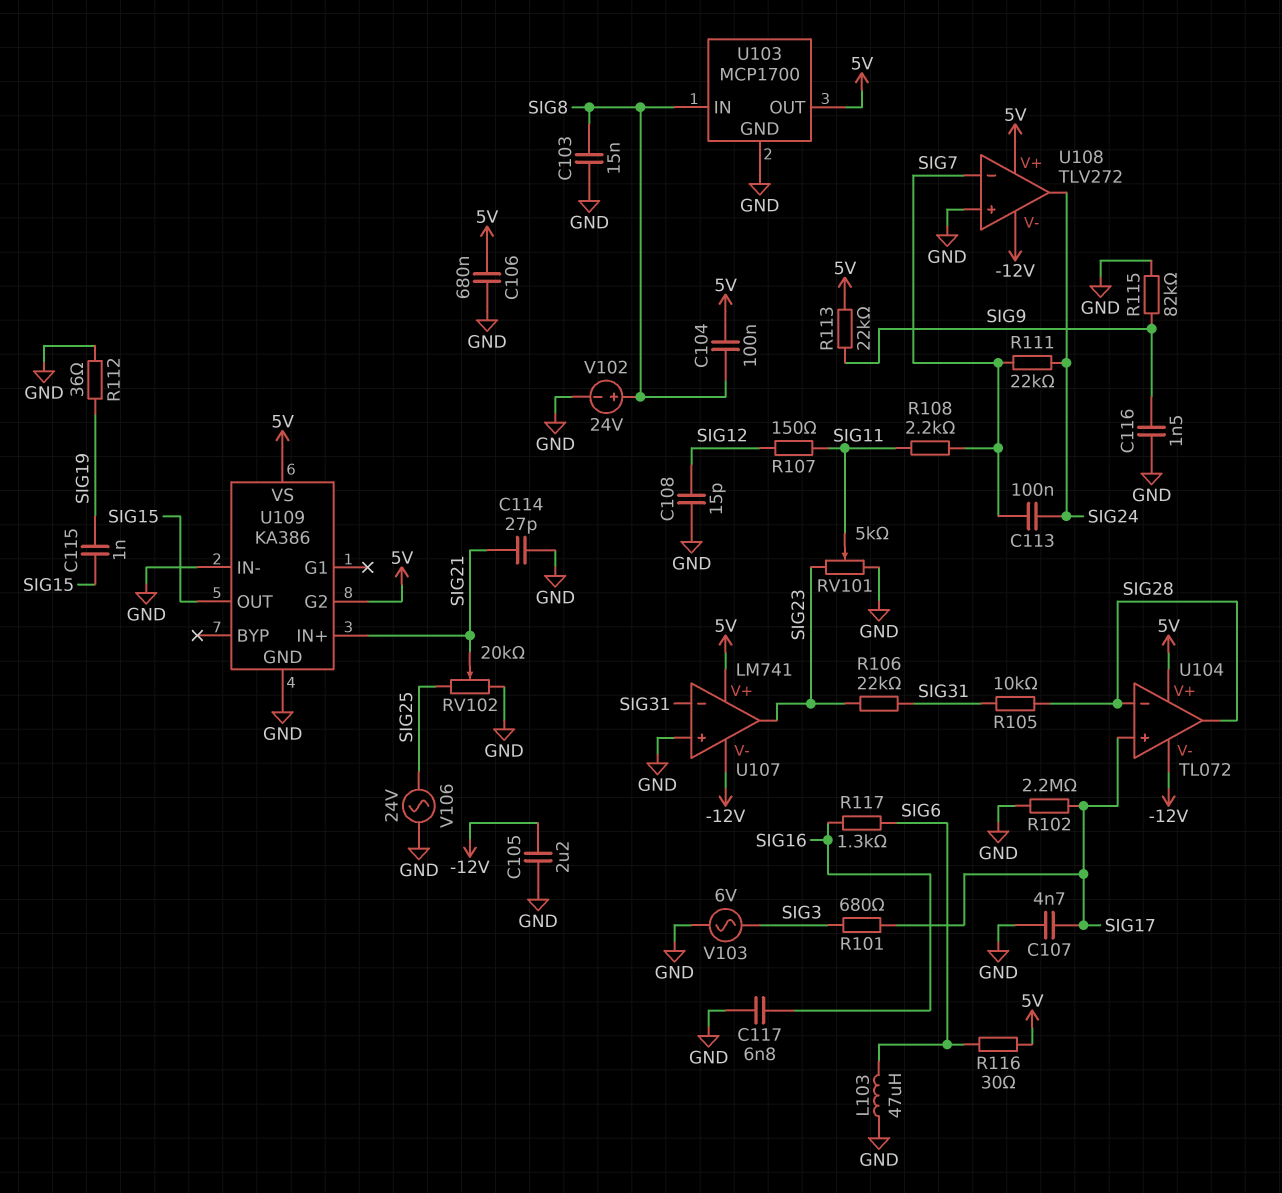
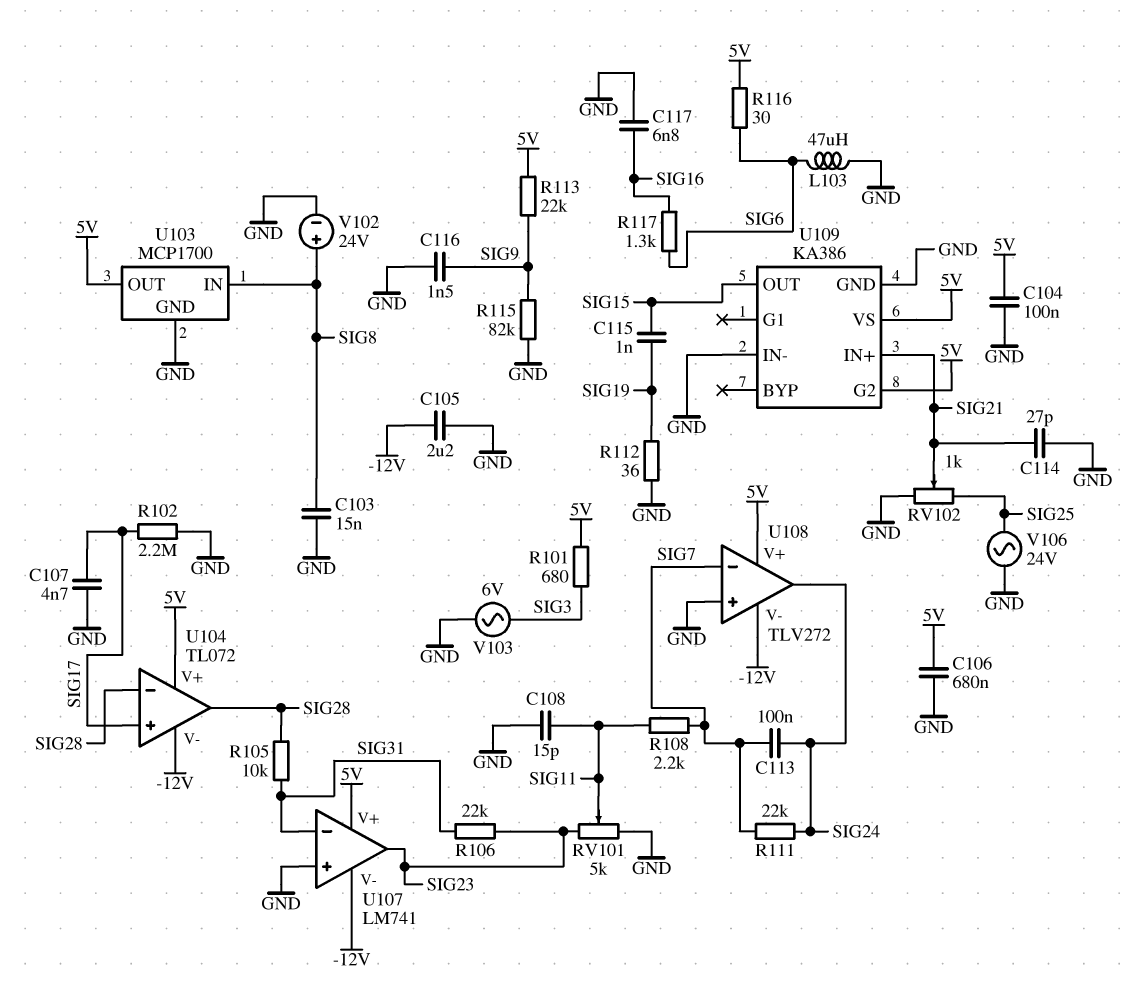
C104: 100nF (5V, SIG8) -> 100nF (5V, GND)
C108: 15pF (GND, SIG12) -> 15pF (GND, SIG11)
R101: 680 (SIG3, SIG17) -> 680 (5V, SIG3)
R107: 150 (SIG11, SIG12) -> none
RV102: 20k (GND, SIG25, wiper SIG21) -> 1k (GND, SIG25, wiper SIG21)

